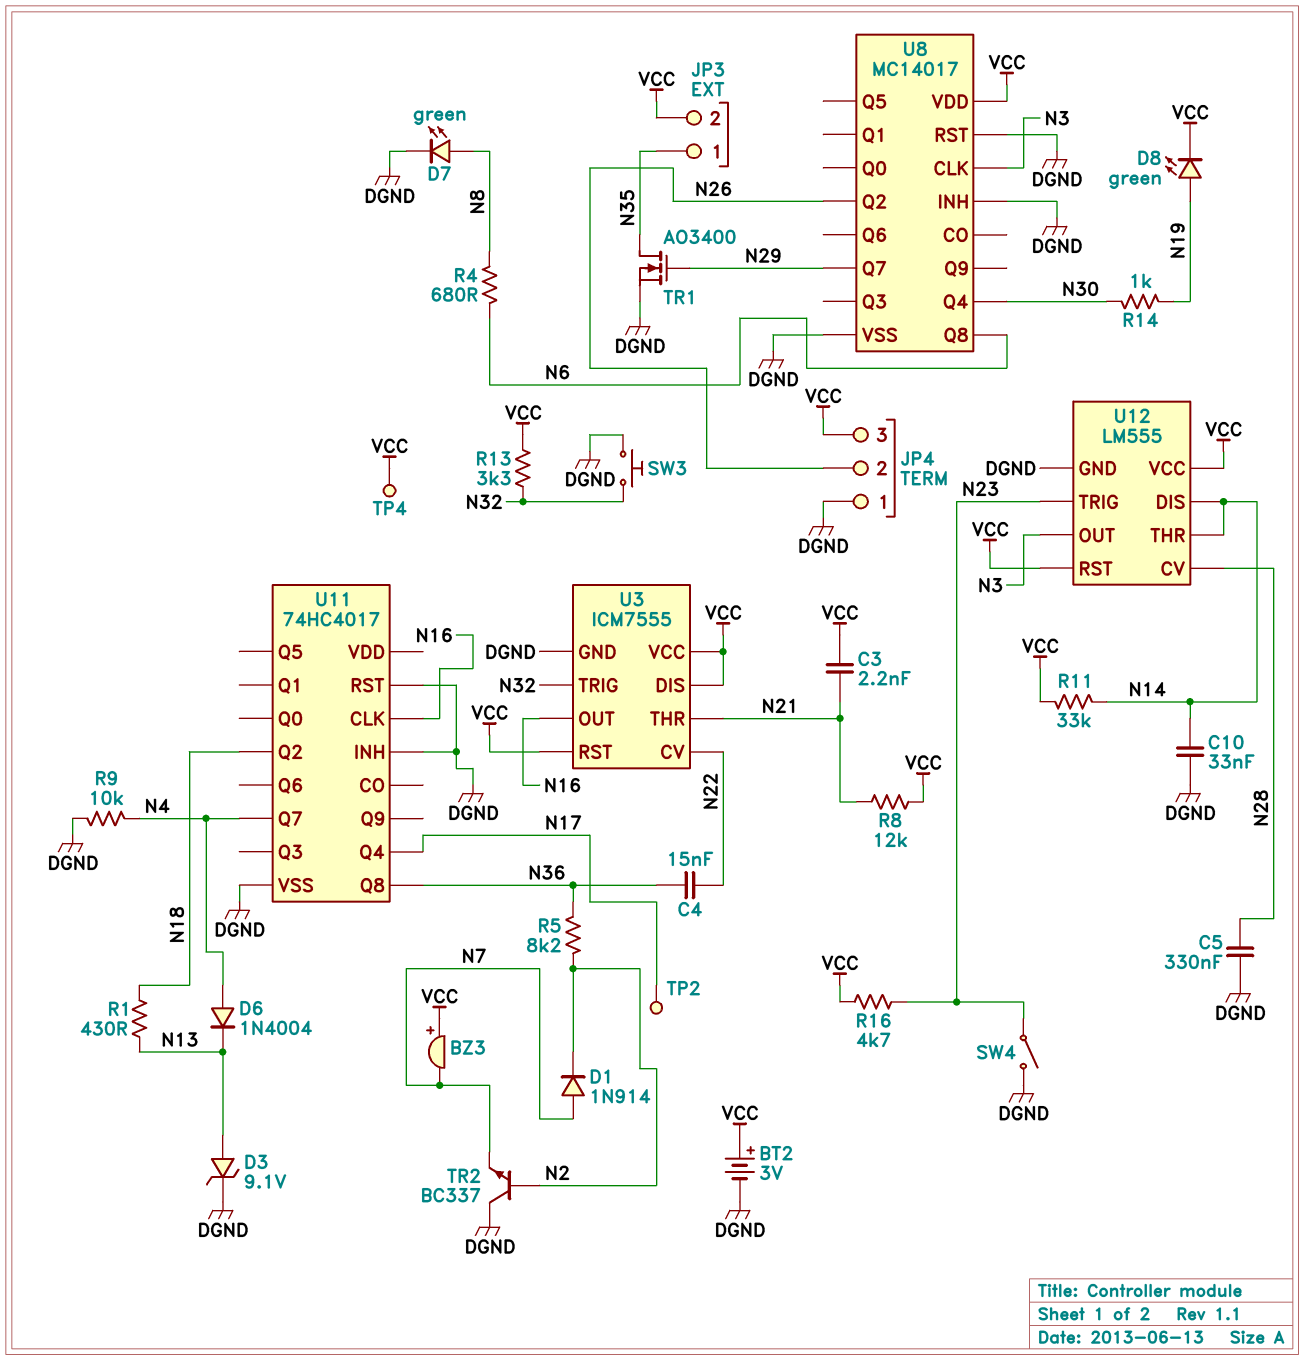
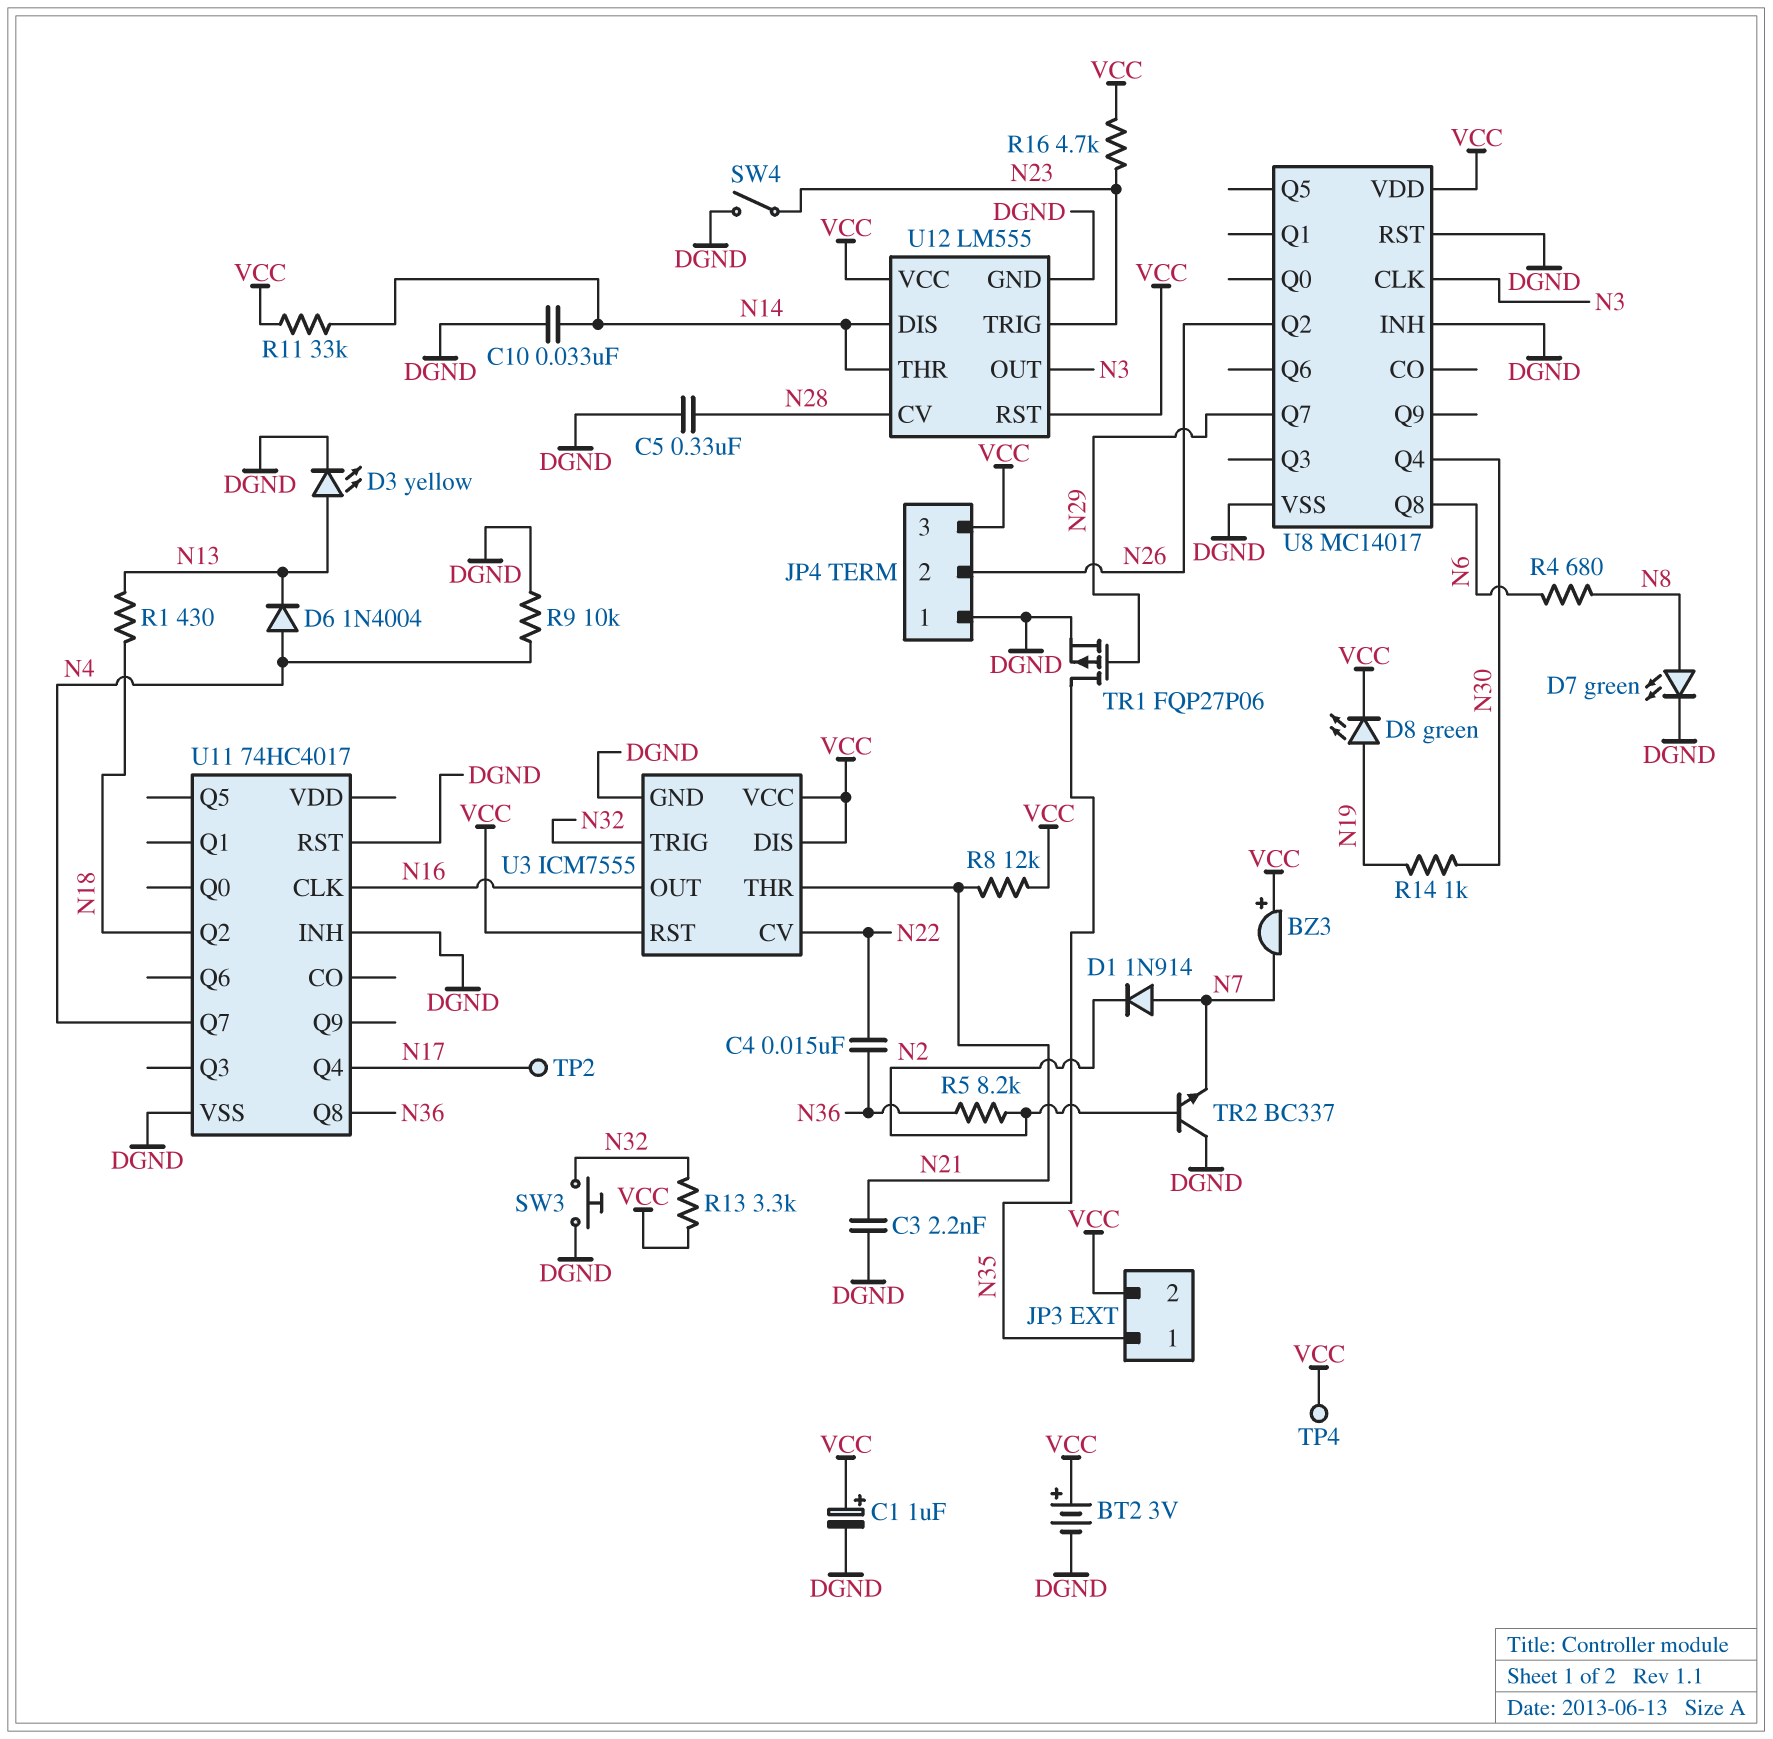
C1: none -> 1uF (plus VCC, minus DGND)
C3: 2.2nF (N21, VCC) -> 2.2nF (DGND, N21)
D3: zener 9.1V (A N13, K DGND) -> LED yellow (A N13, K DGND)
TR1: NMOS AO3400 (G N29, D N35, S DGND) -> PMOS FQP27P06 (G N29, D N35, S DGND)

